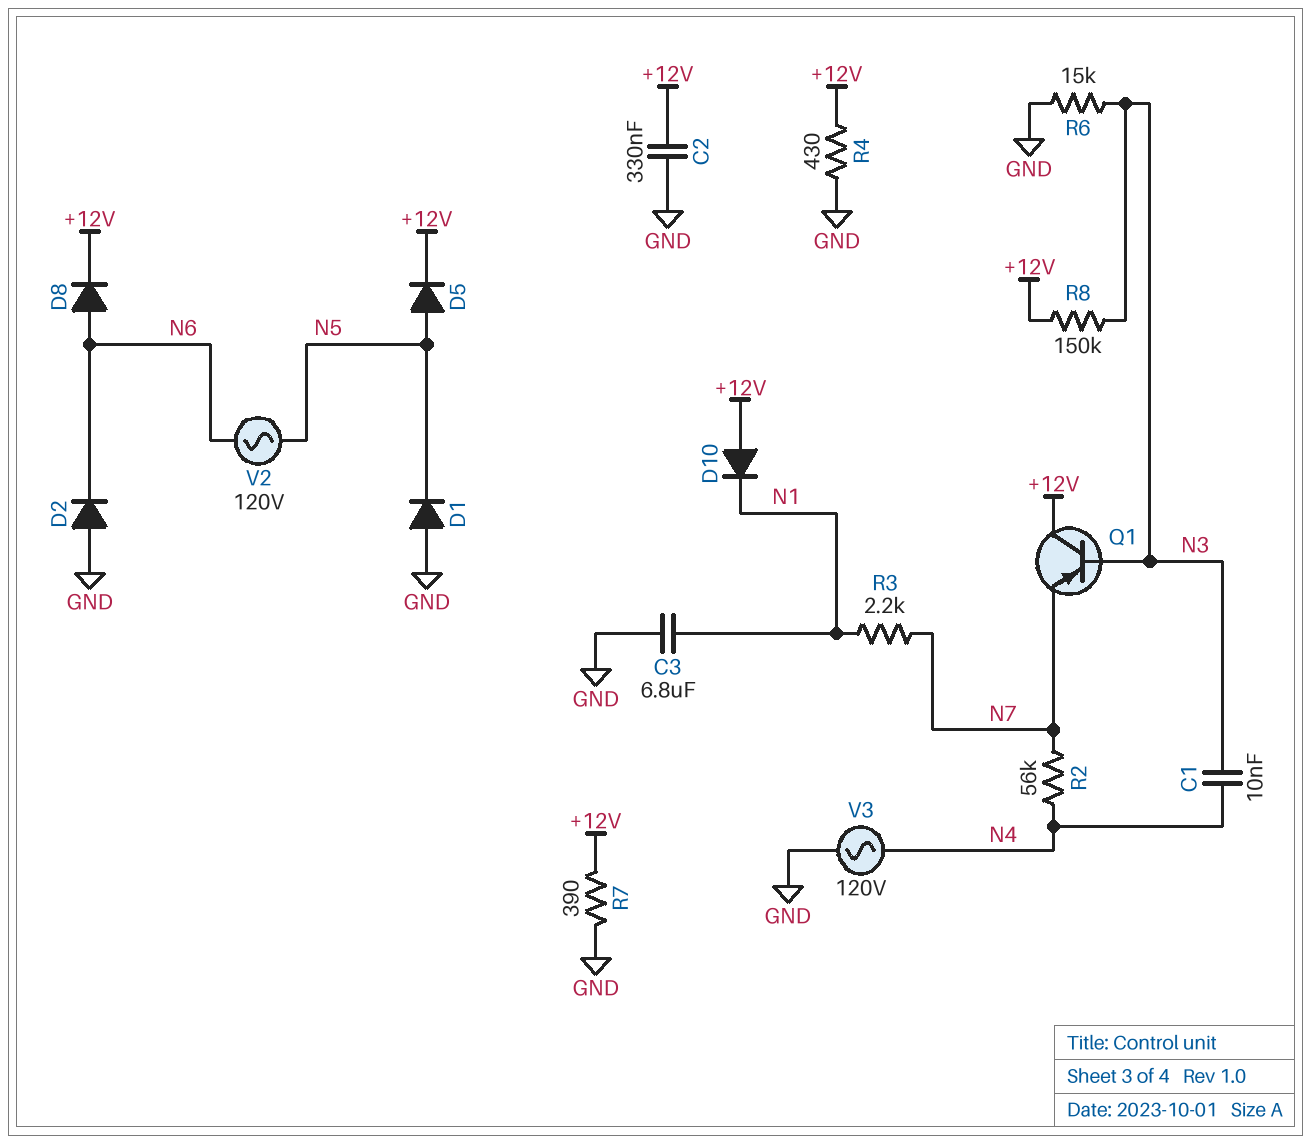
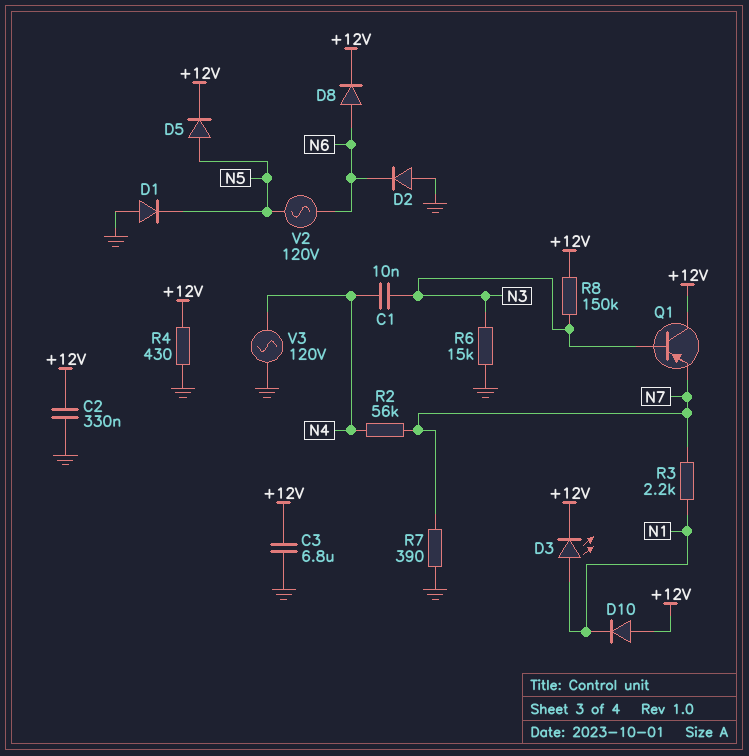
C3: 6.8uF (GND, N1) -> 6.8uF (+12V, GND)
D3: none -> LED (A N1, K +12V)
R7: 390 (+12V, GND) -> 390 (GND, N7)

